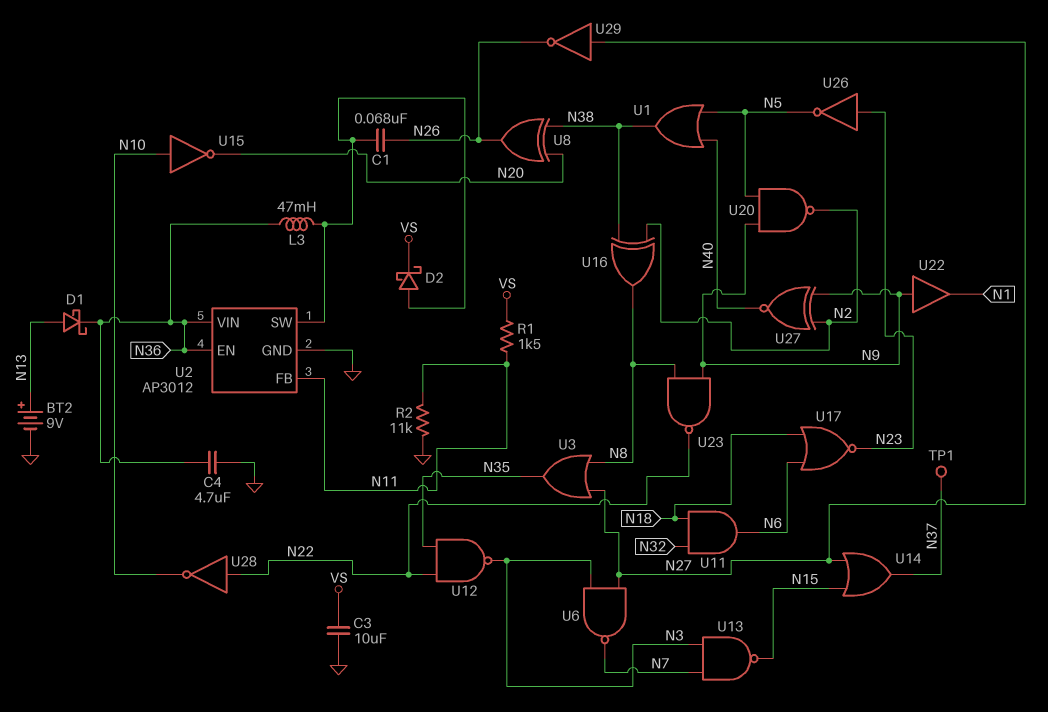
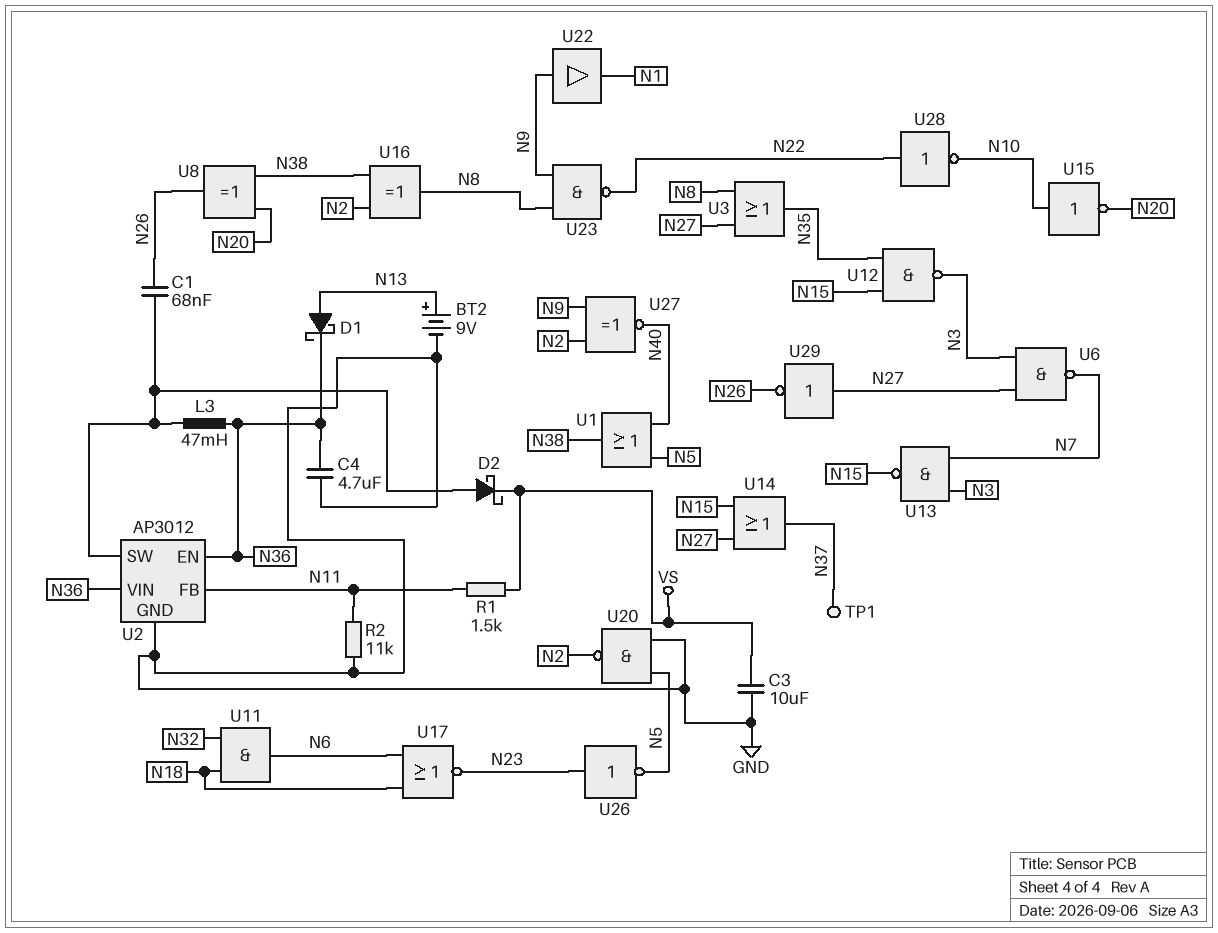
U12: NAND (in N22, in N35, out N3) -> NAND (in N15, in N35, out N3)
U20: NAND (in N5, in N9, out N2) -> NAND (in GND, in N5, out N2)

